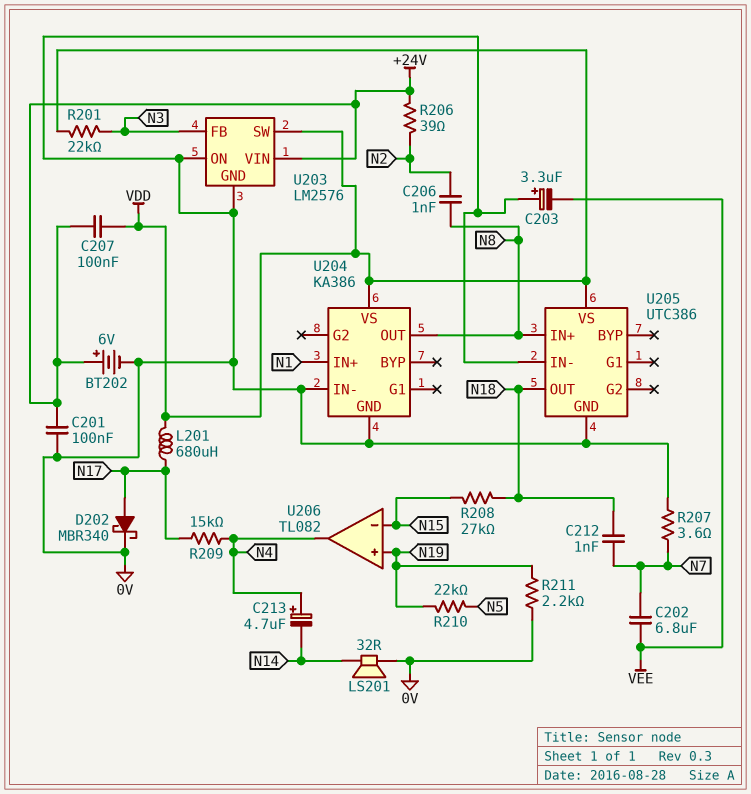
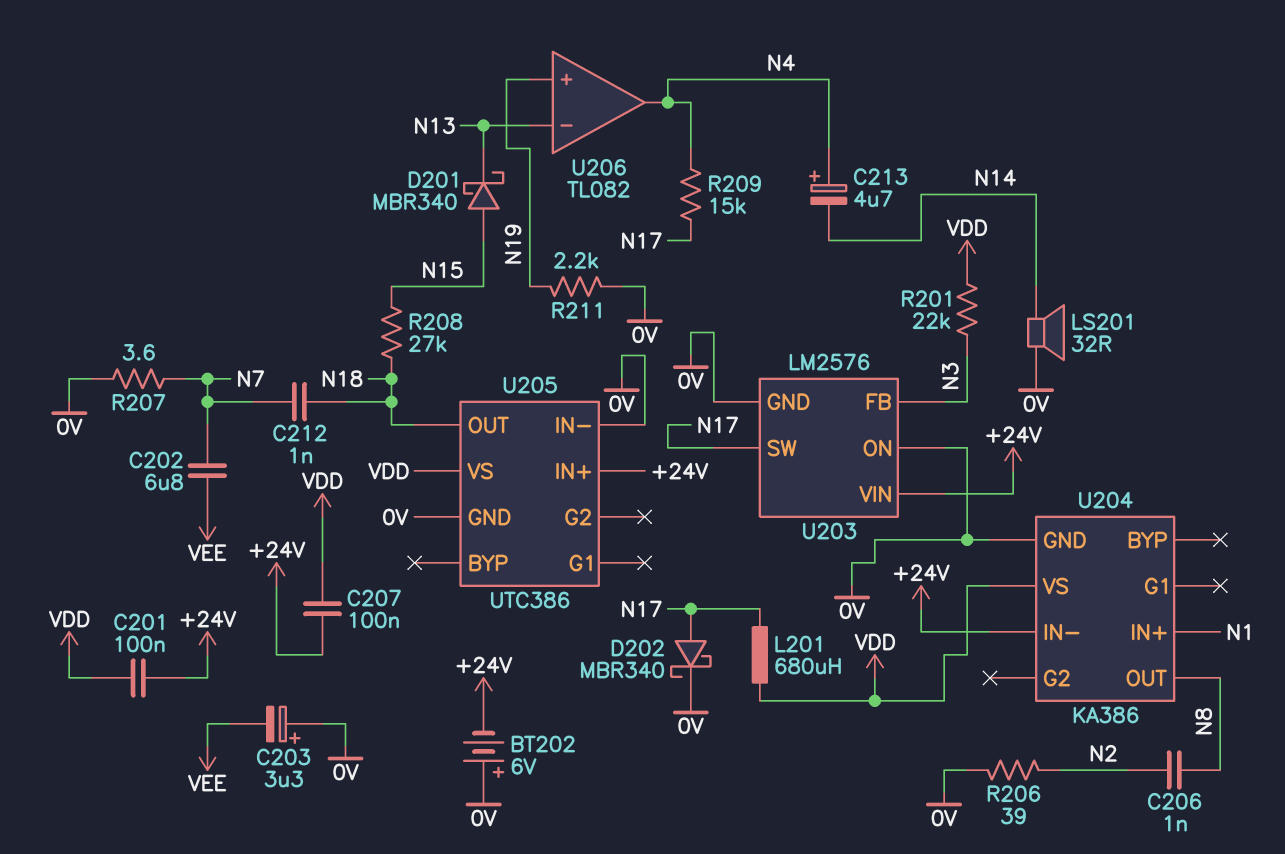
BT202: 6V (plus +24V, minus 0V) -> 6V (plus 0V, minus +24V)
C201: 100nF (+24V, 0V) -> 100nF (+24V, VDD)
D201: none -> schottky MBR340 (A N15, K N13)
R206: 39 (+24V, N2) -> 39 (0V, N2)
R210: 22k (N5, N19) -> none
U203 pin SW: VDD -> N17
U204 pin IN-: 0V -> +24V
U205 pin IN+: N8 -> +24V
U206 pin in-: N15 -> N13

